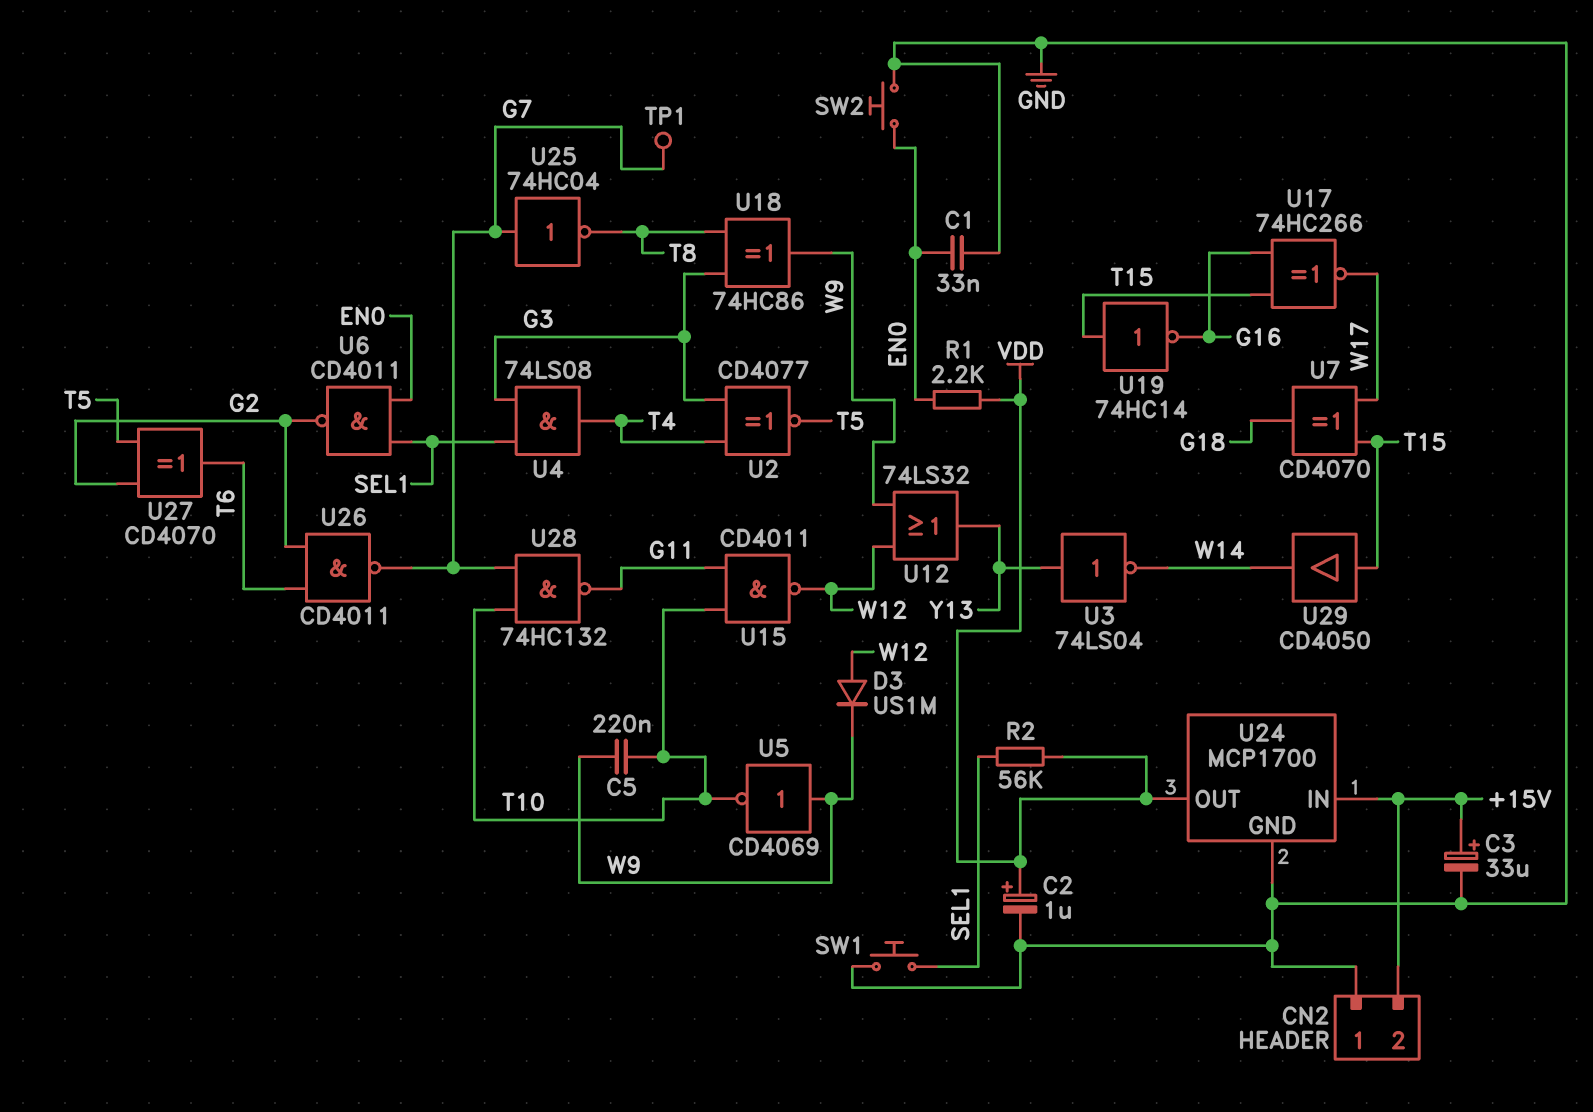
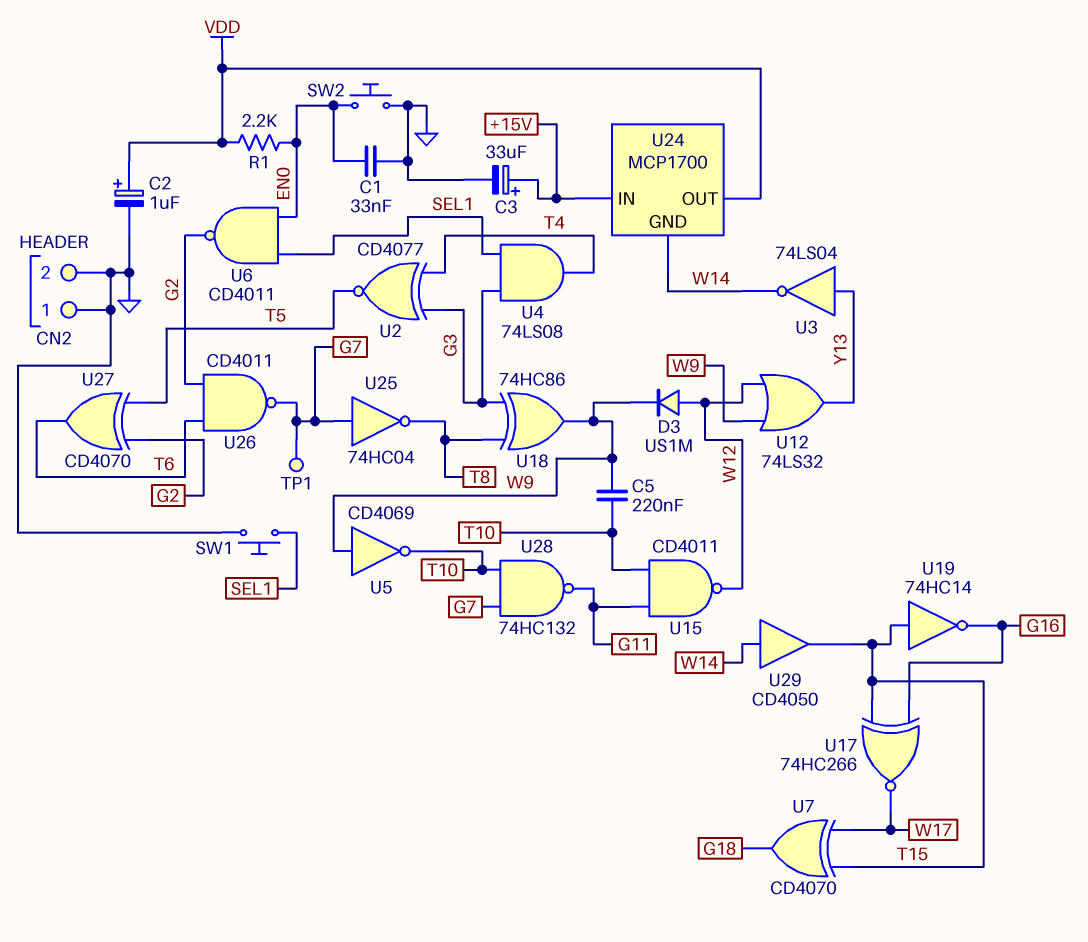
CN2 pin 2: +15V -> GND
R2: 56k (SEL1, VDD) -> none
U24 pin GND: GND -> W14
U29: buffer CD4050 (in T15, out W14) -> buffer CD4050 (in W14, out T15)

